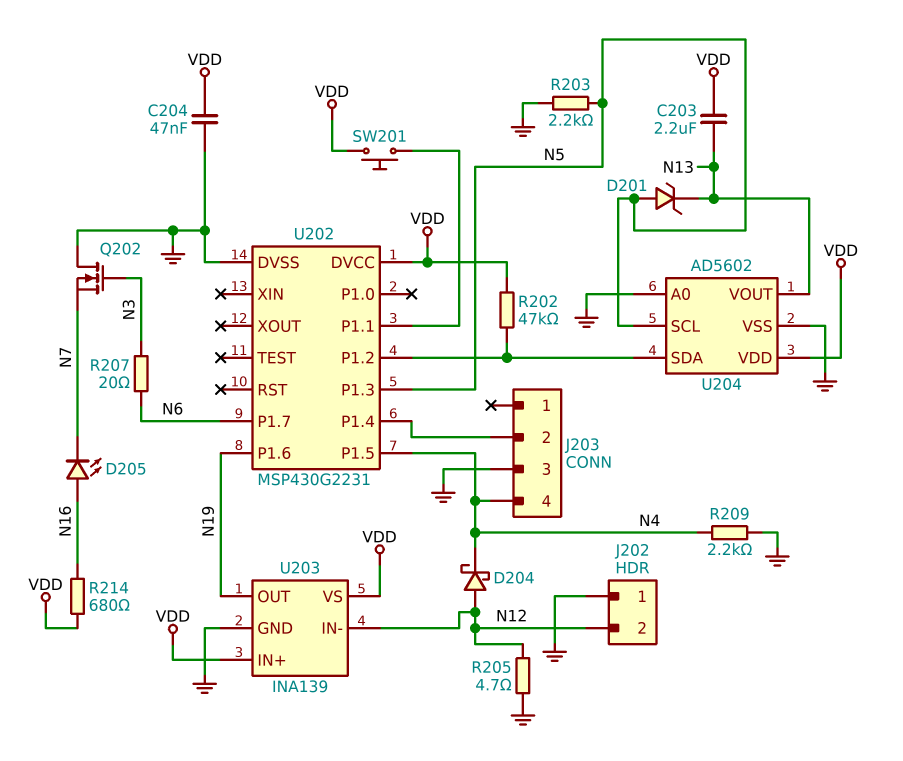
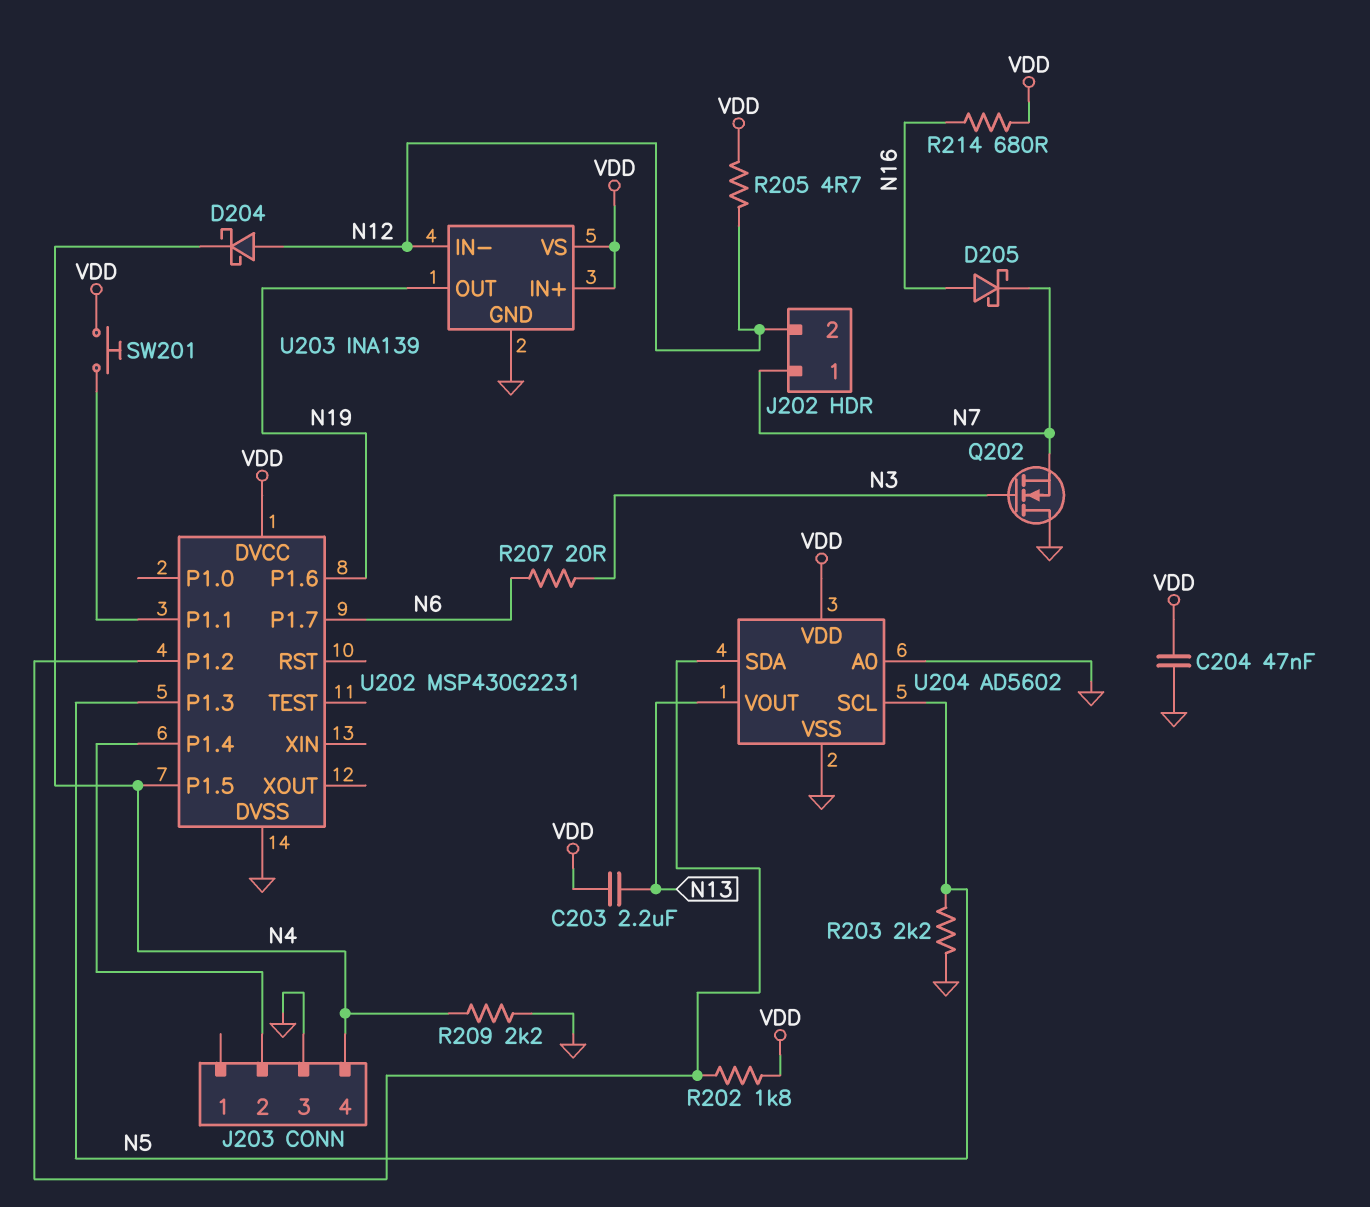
D201: zener (A N5, K N13) -> none
D205: LED (A N16, K N7) -> schottky (A N16, K N7)
J202 pin 1: GND -> N7
R202: 47k (U202/P1.2, VDD) -> 1.8k (U202/P1.2, VDD)
R205: 4.7 (GND, N12) -> 4.7 (N12, VDD)

